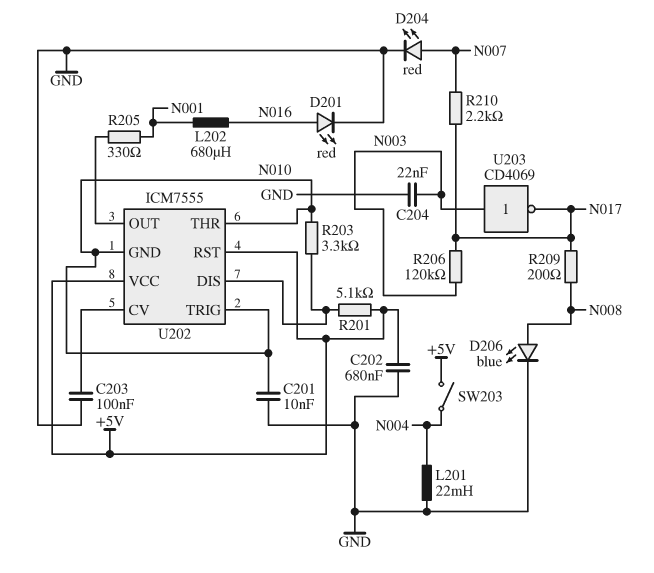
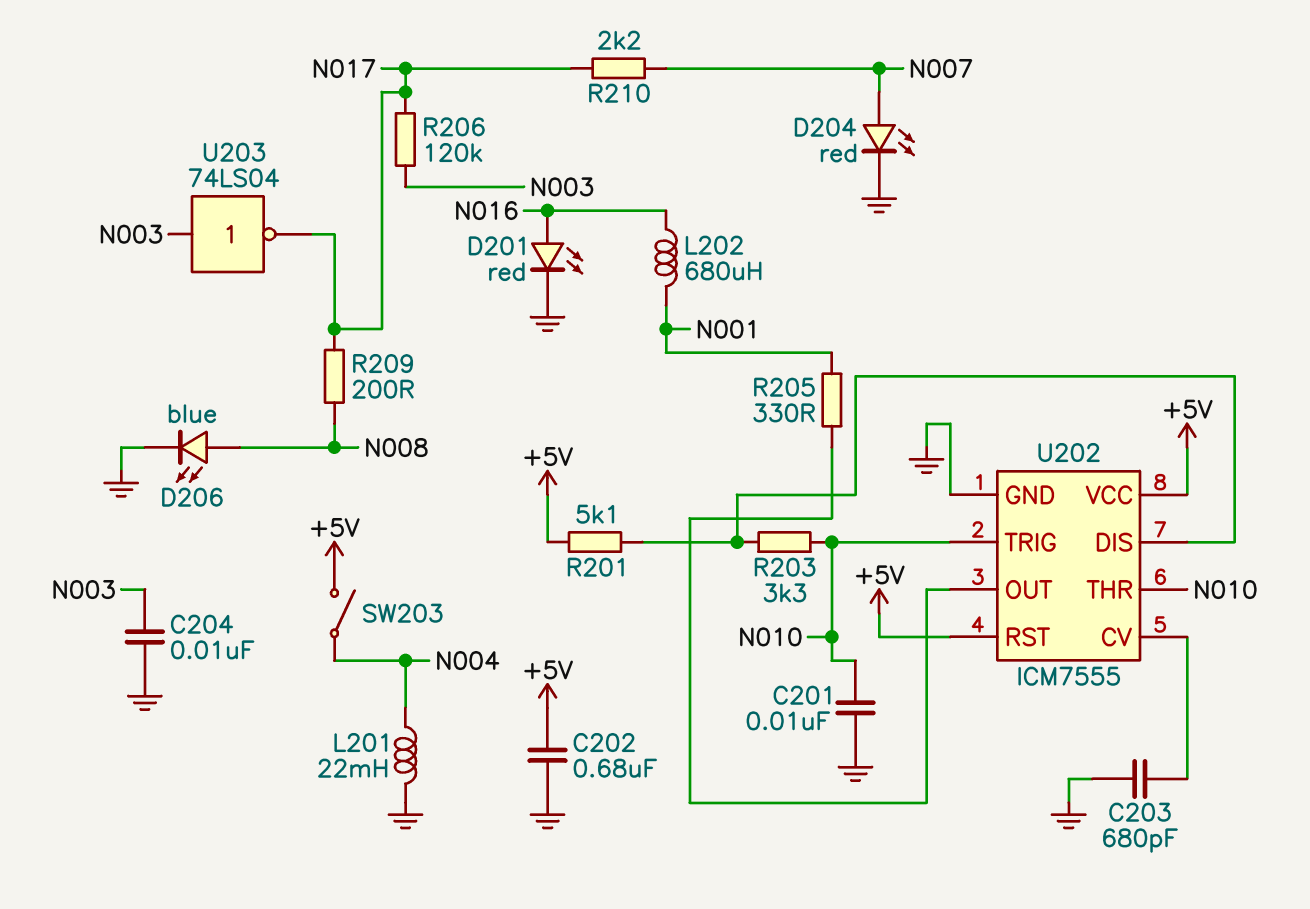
C203: 100nF (GND, U202/CV) -> 680pF (GND, U202/CV)
C204: 22nF (GND, N003) -> 10nF (GND, N003)
U202 pin GND: N010 -> GND
U203: NOT CD4069 (in N003, out N017) -> NOT 74LS04 (in N003, out N017)

